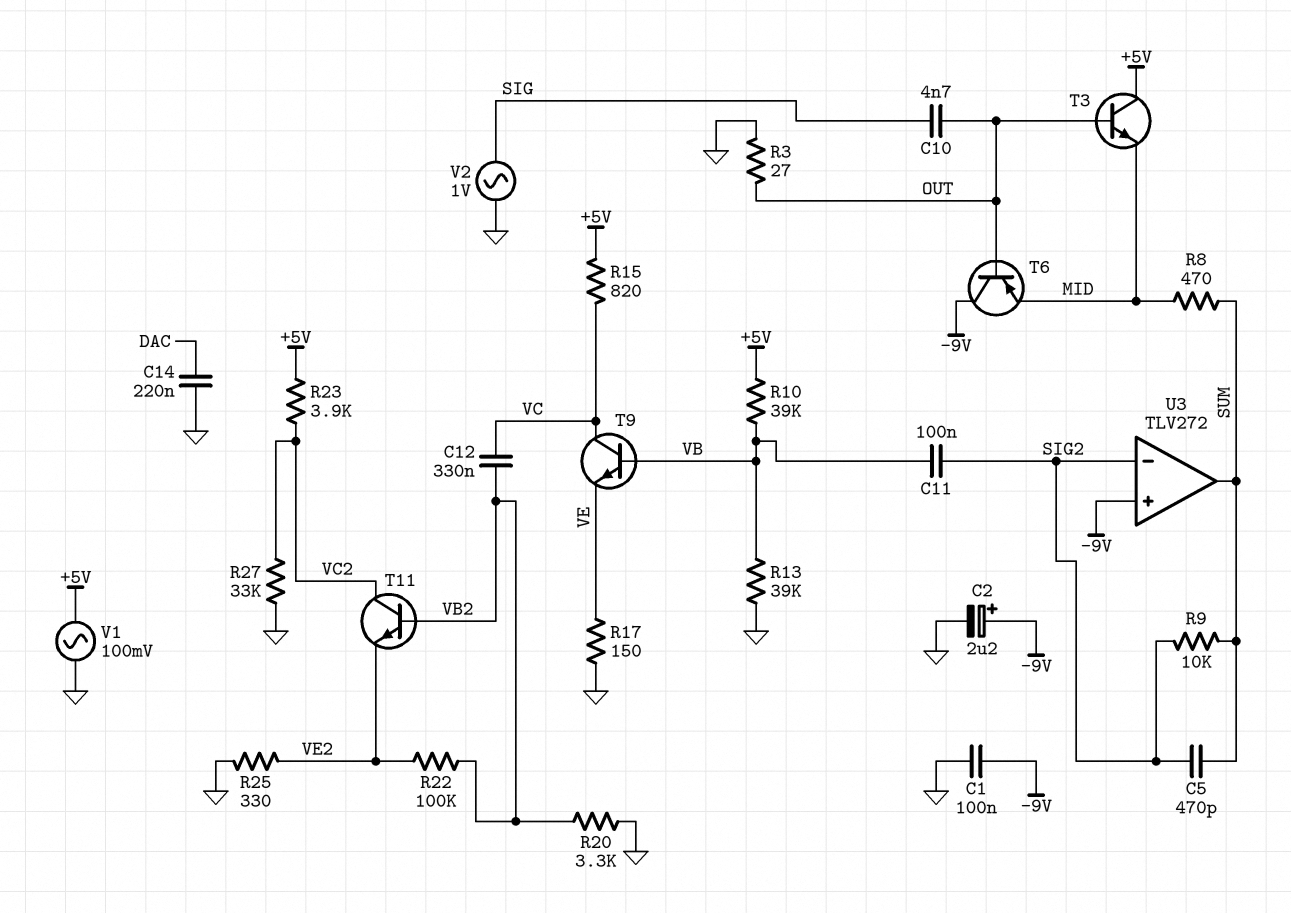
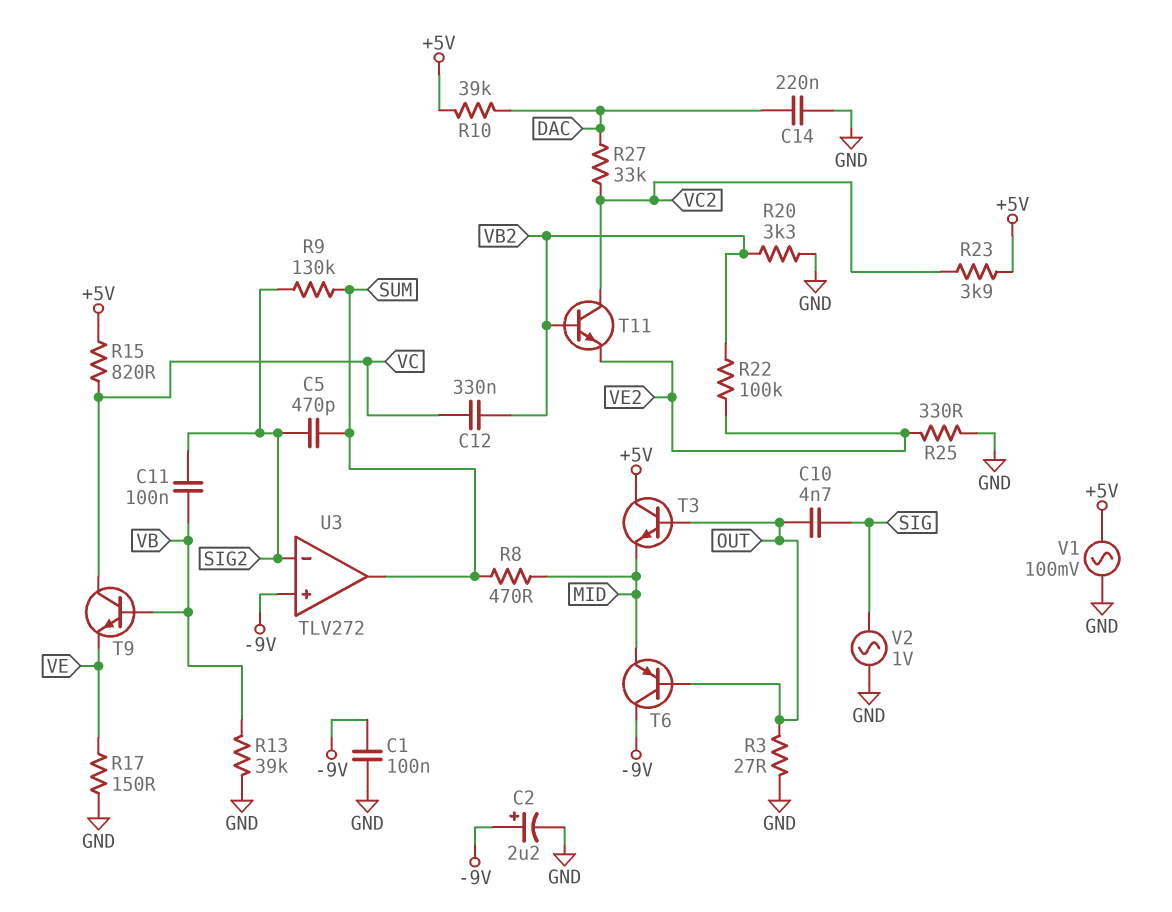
R9: 10k (SIG2, SUM) -> 130k (SIG2, SUM)
R10: 39k (+5V, VB) -> 39k (+5V, DAC)
R27: 33k (GND, VC2) -> 33k (DAC, VC2)

